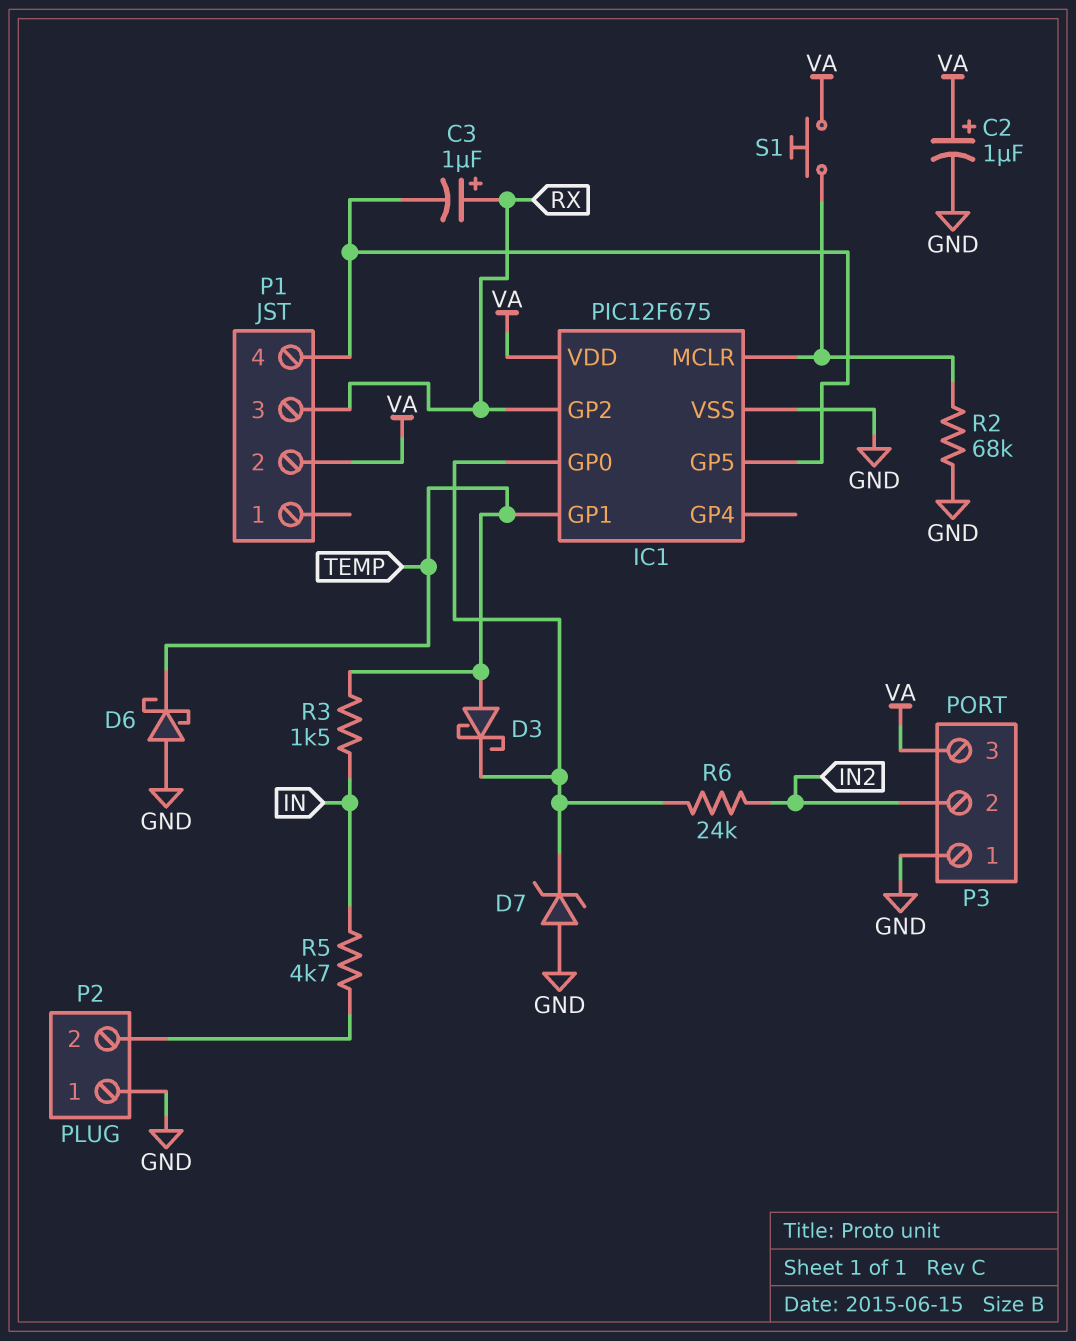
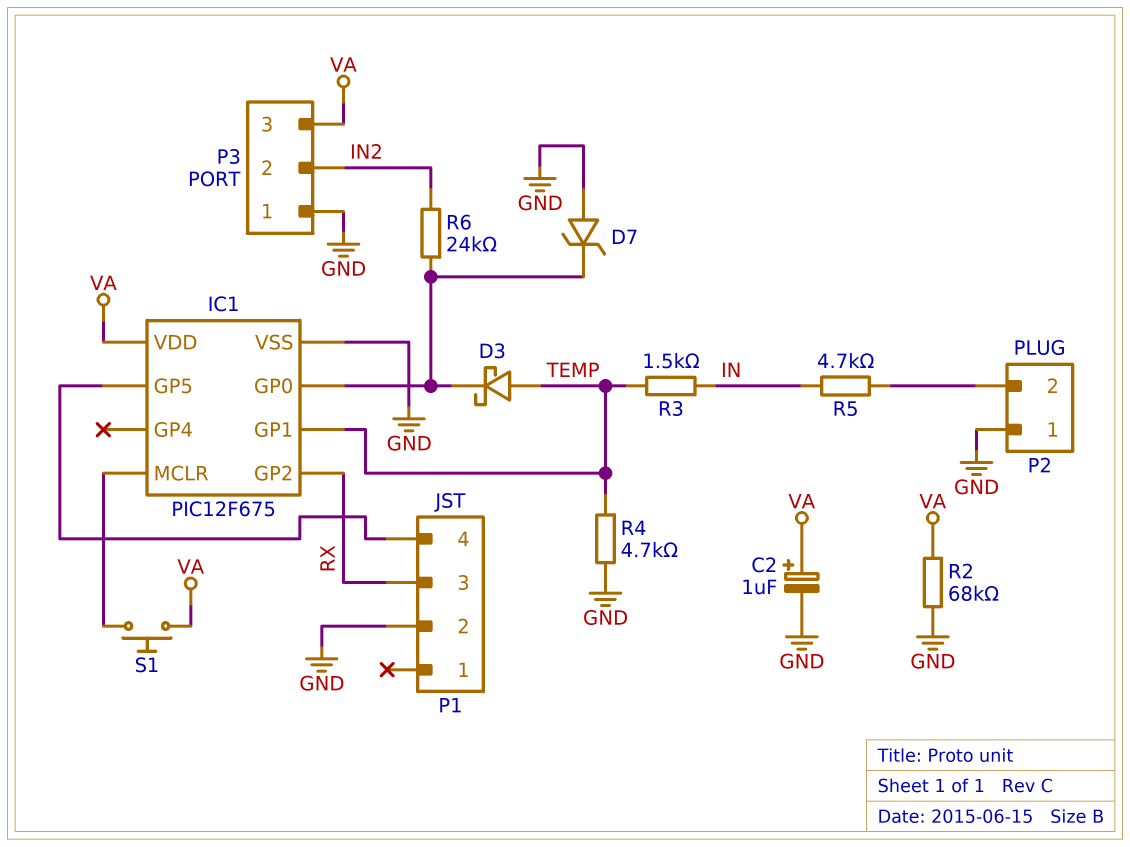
C3: 1uF (plus RX, minus IC1/GP5) -> none
D6: schottky (A GND, K TEMP) -> none
P1 pin 2: VA -> GND
R2: 68k (GND, IC1/MCLR) -> 68k (GND, VA)
R4: none -> 4.7k (GND, TEMP)

